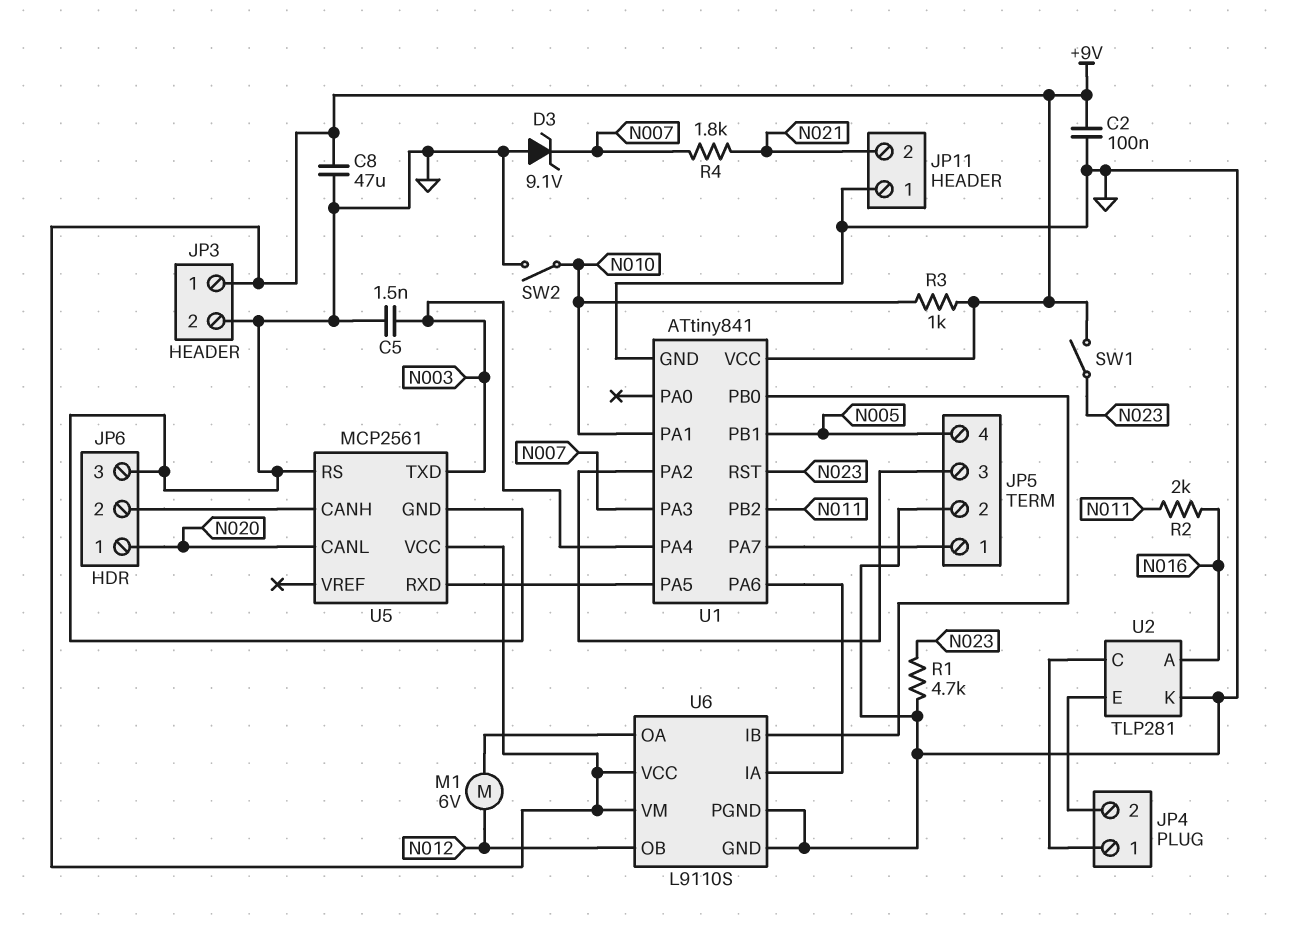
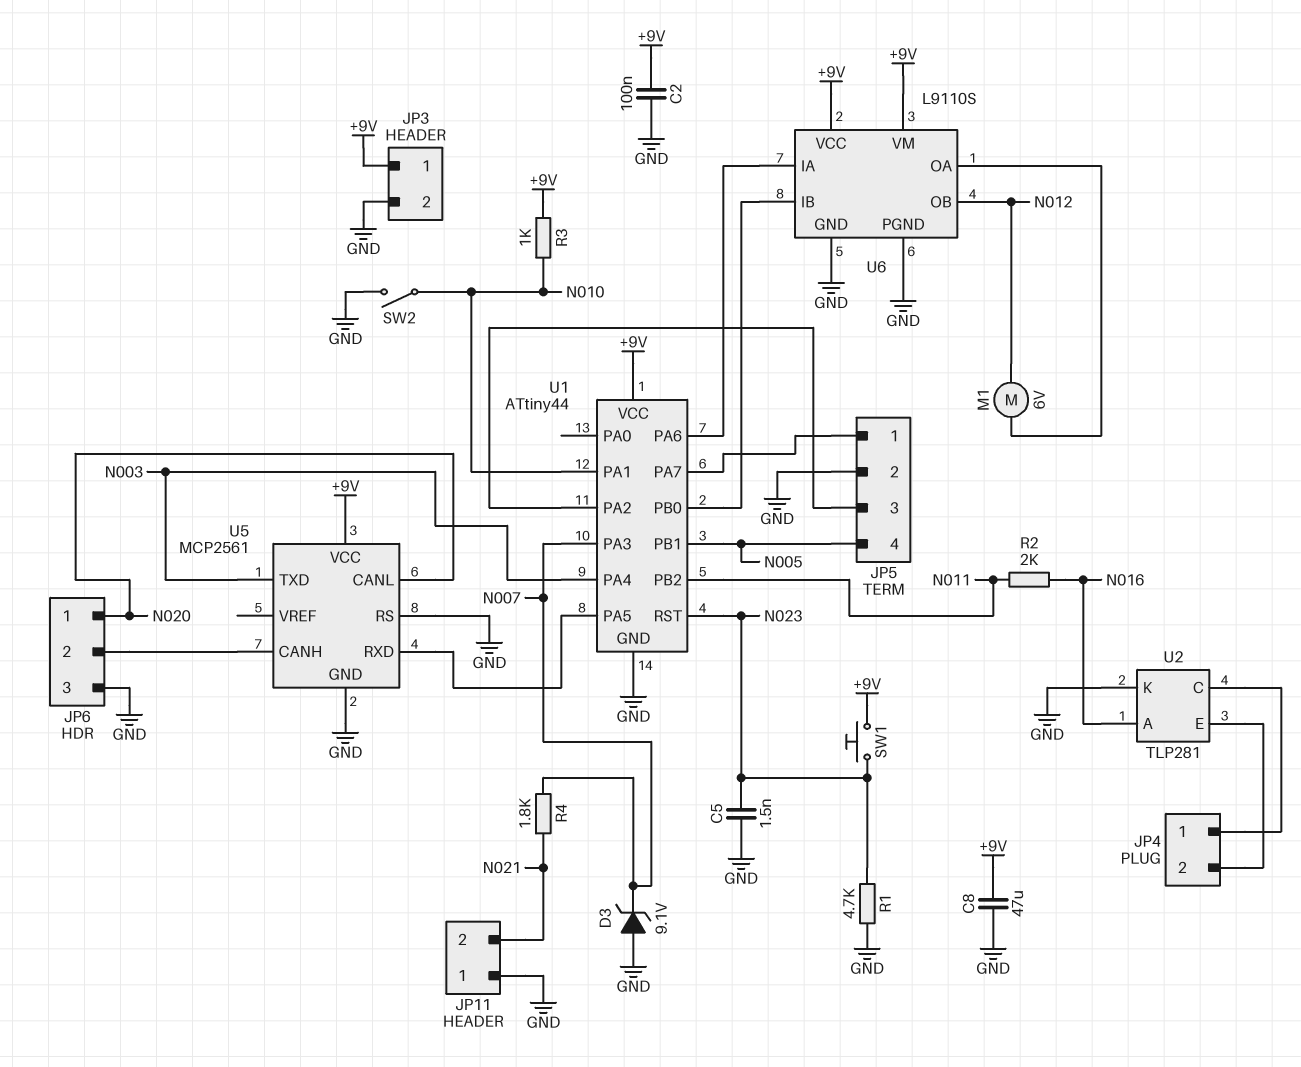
C5: 1.5nF (GND, N003) -> 1.5nF (GND, N023)
SW1: switch (+9V, N023) -> button (+9V, N023)
U1: ATtiny841 -> ATtiny44

